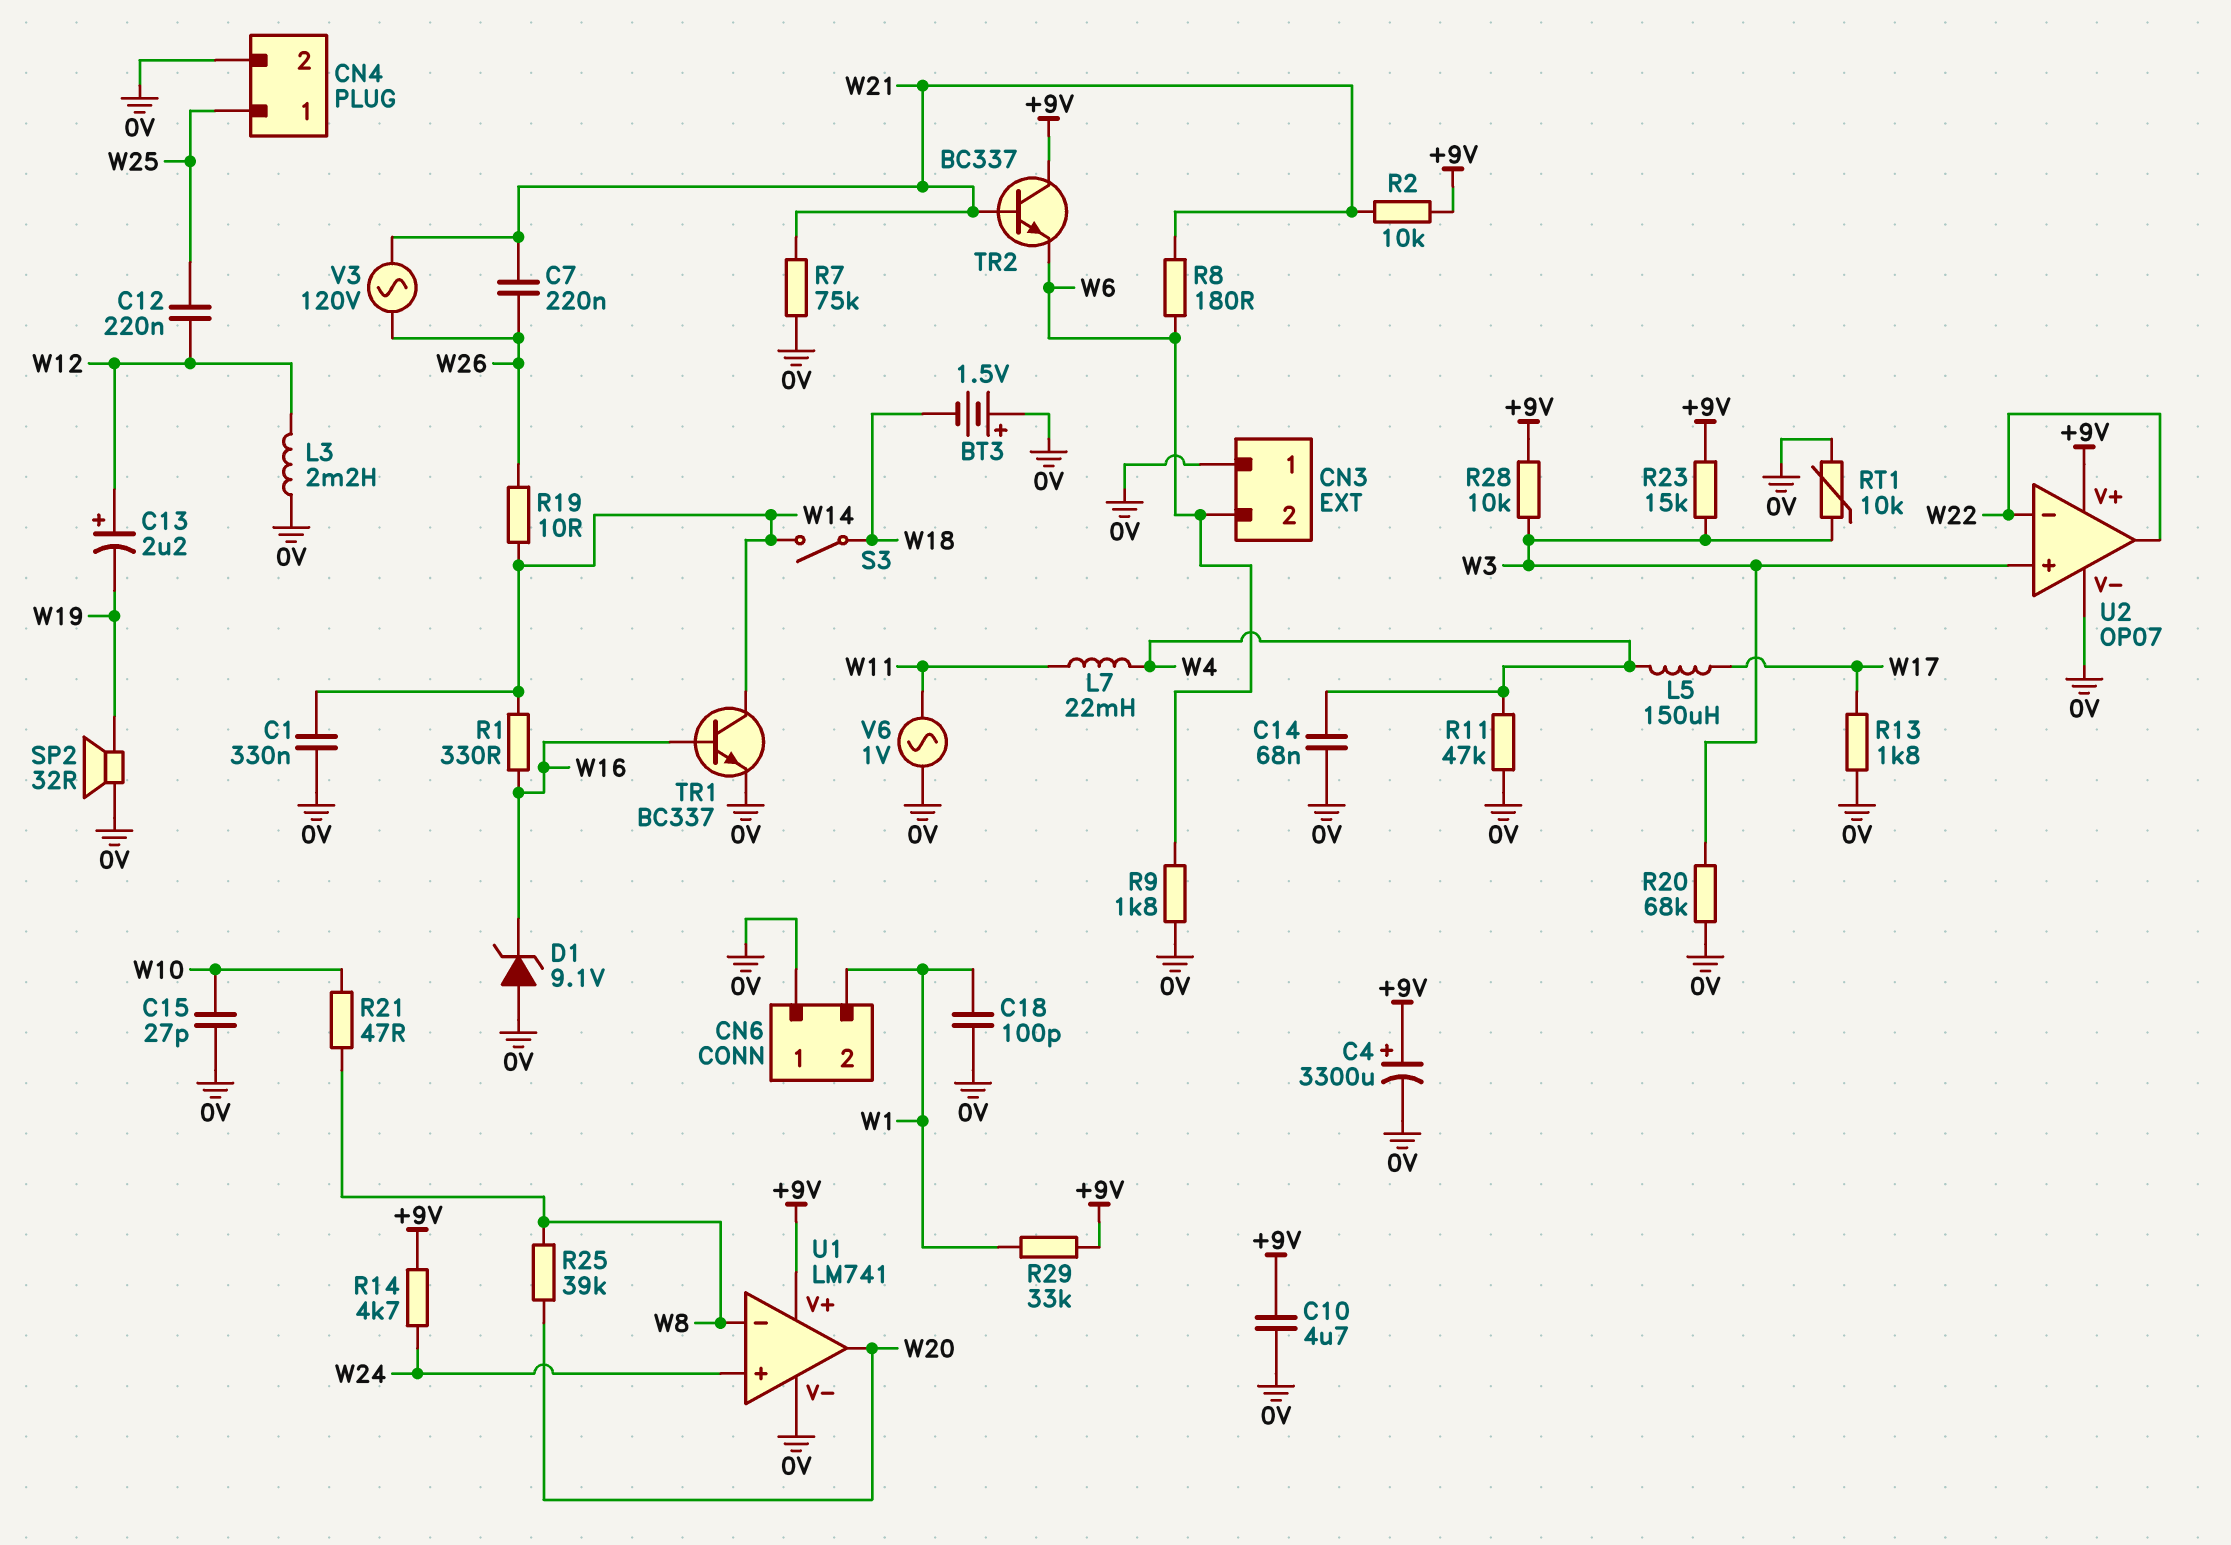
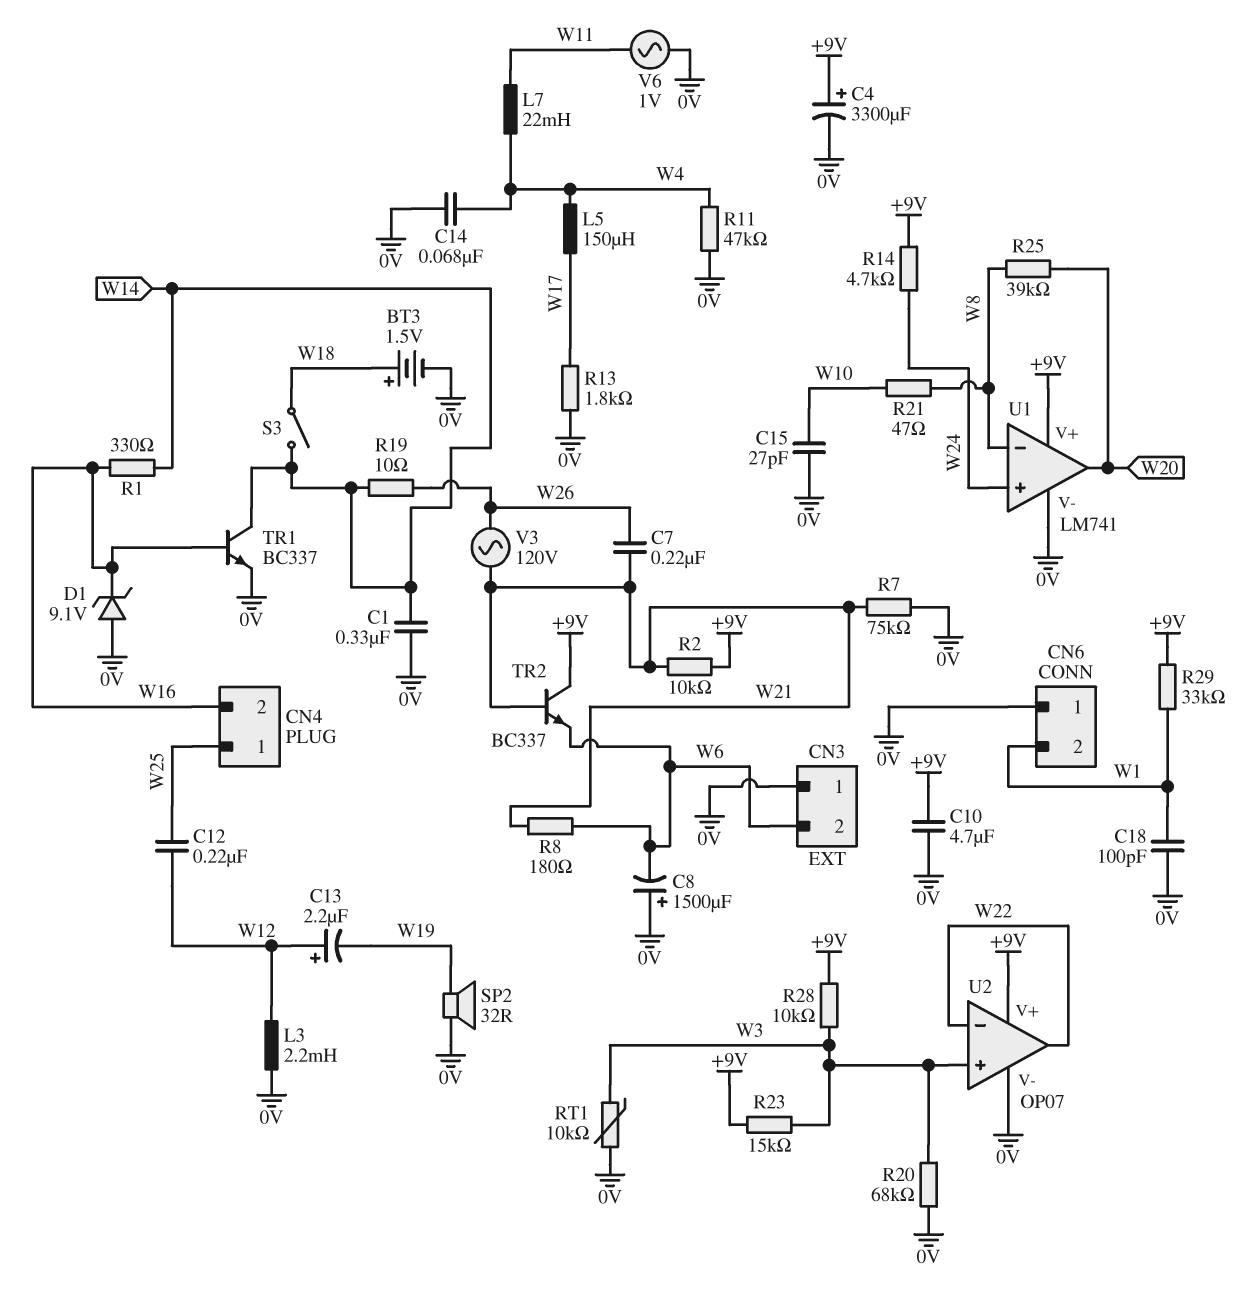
BT3: 1.5V (plus 0V, minus W18) -> 1.5V (plus W18, minus 0V)
C8: none -> 1500uF (plus 0V, minus W6)
CN4 pin 2: 0V -> W16
R9: 1.8k (0V, W6) -> none

